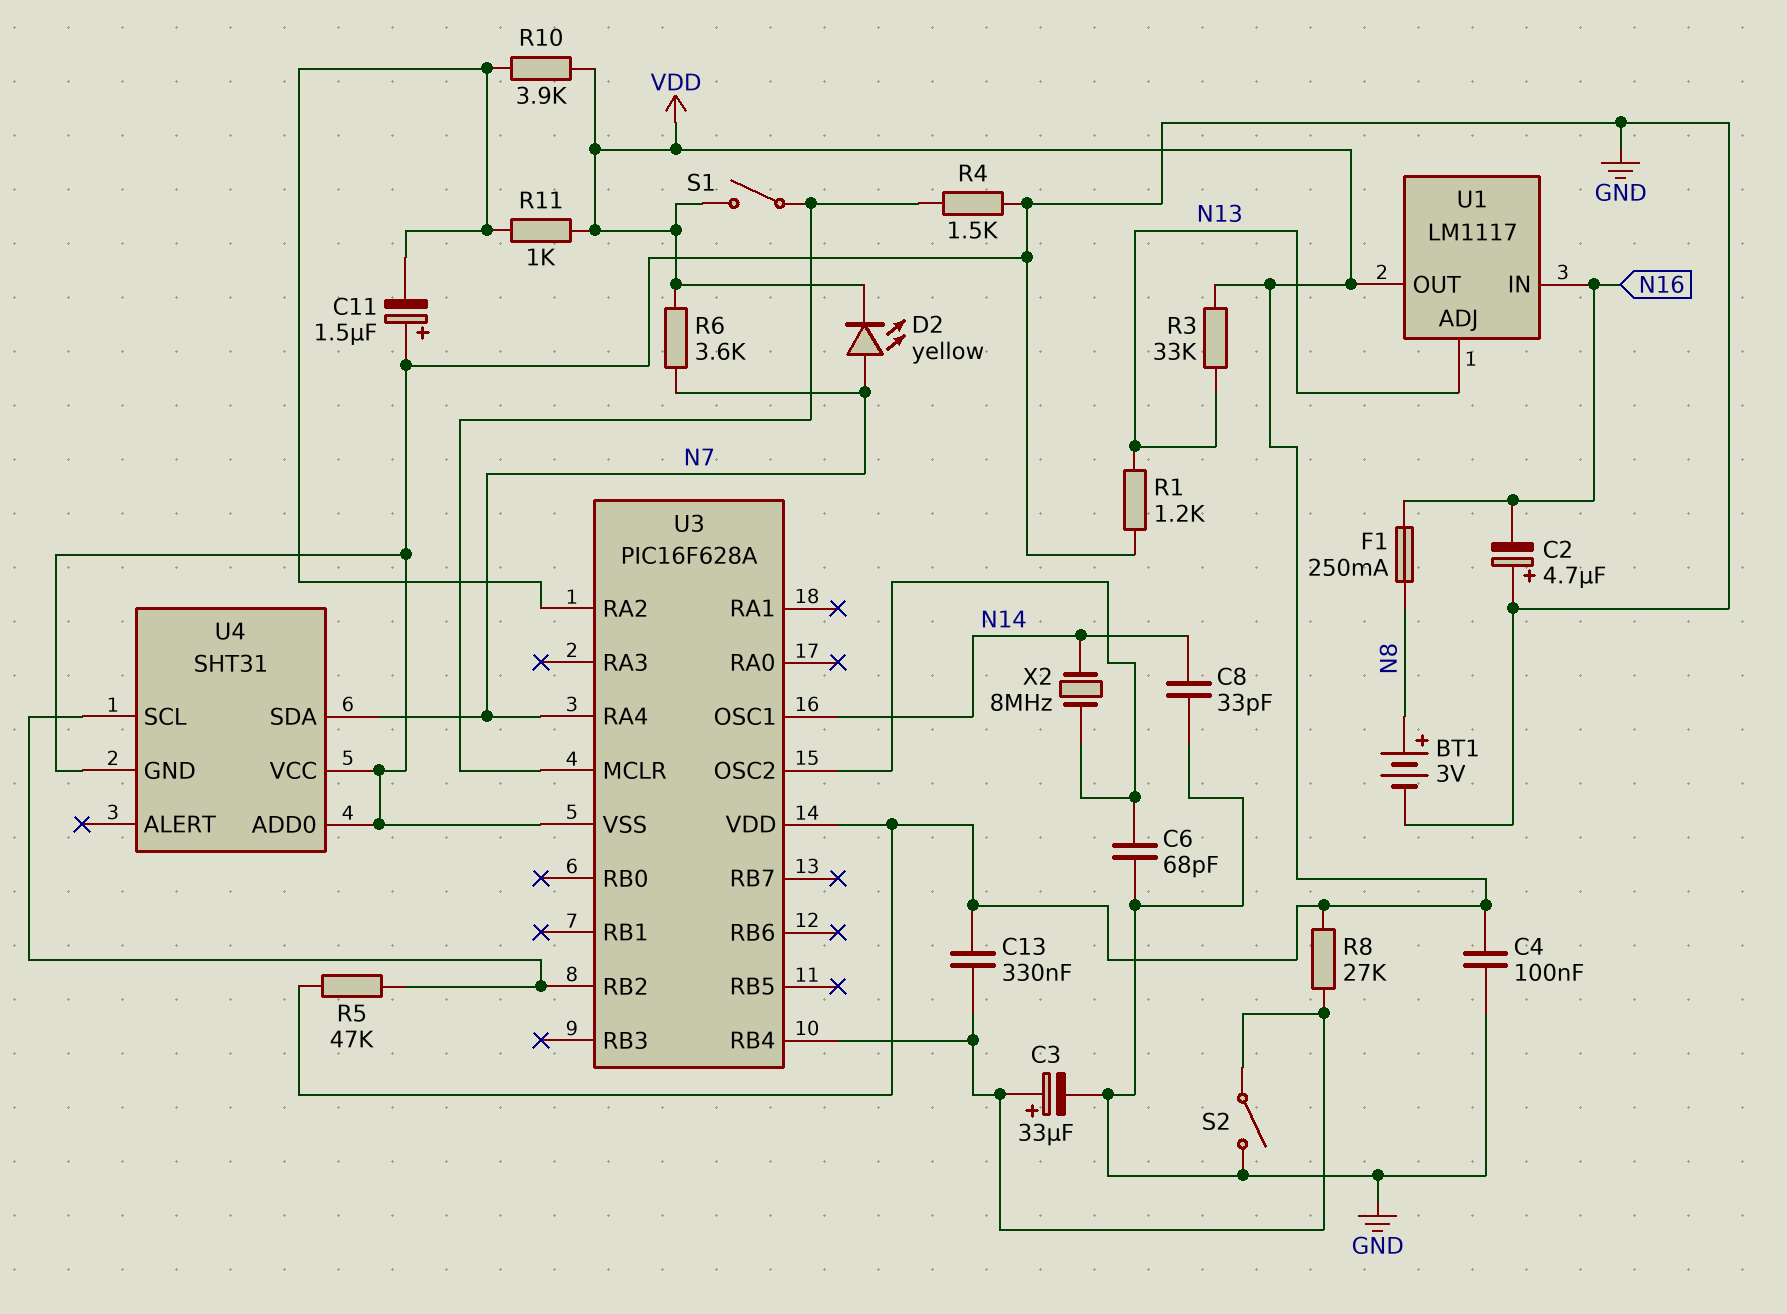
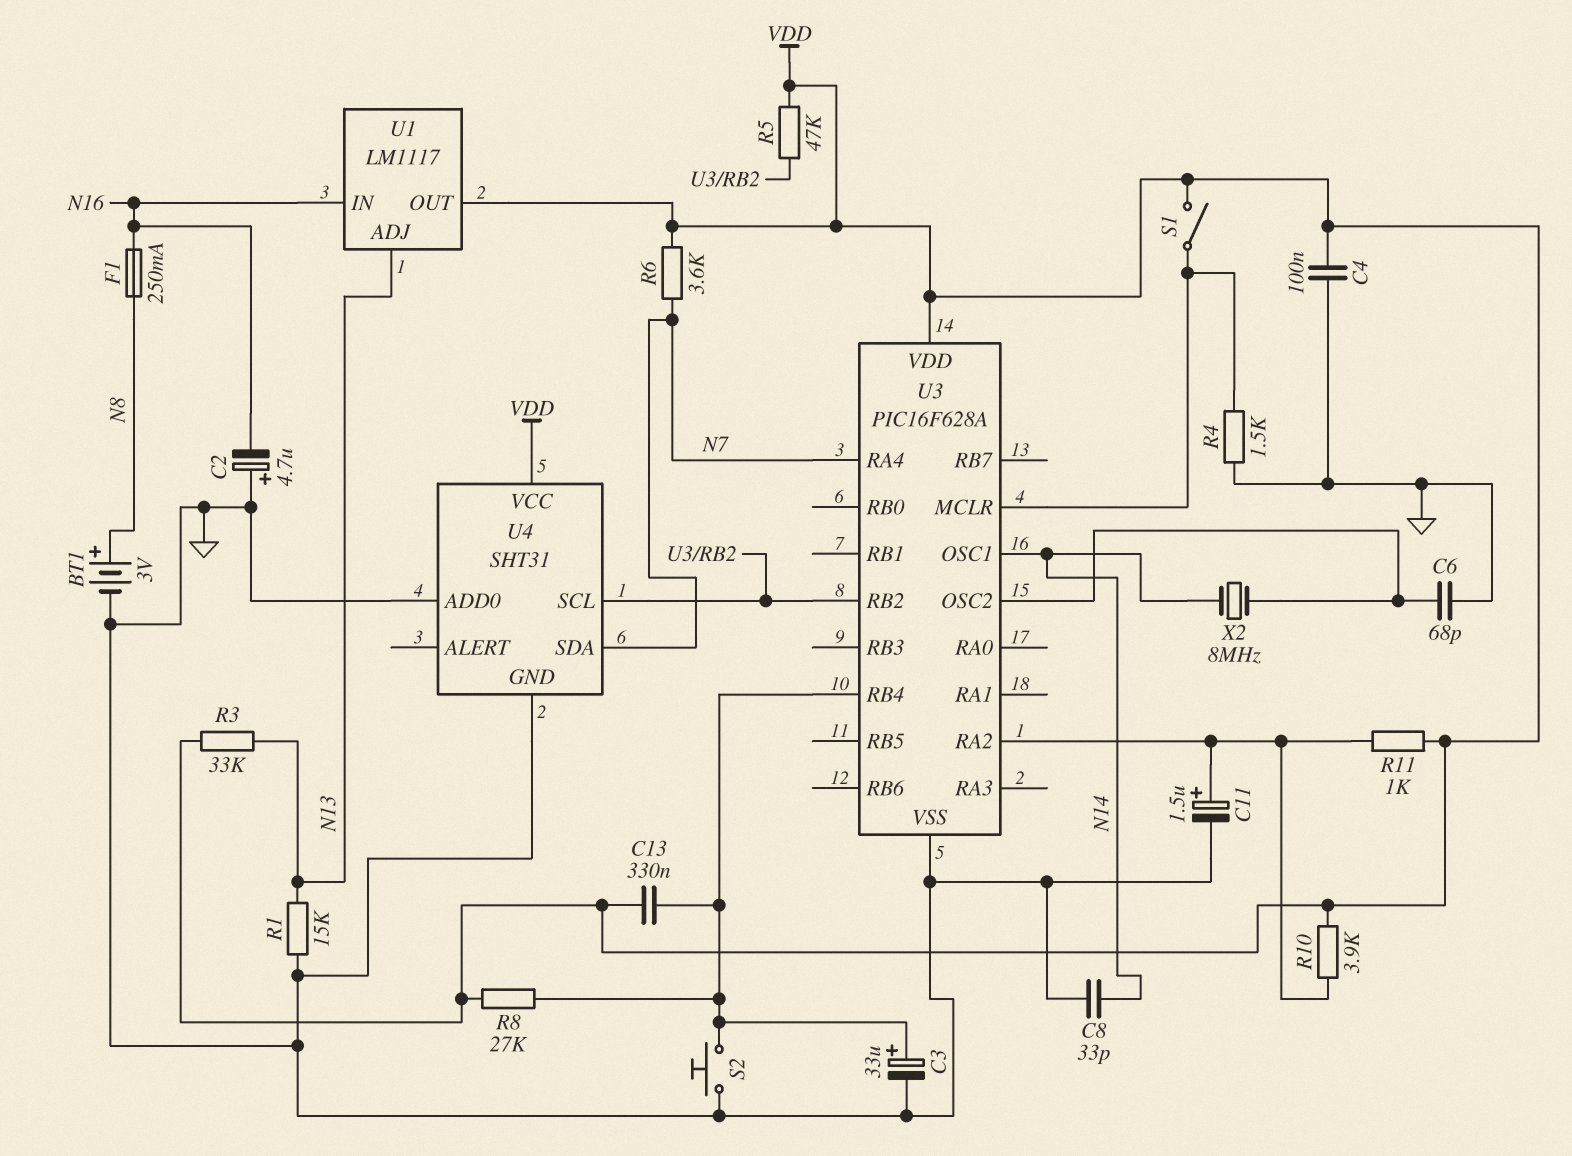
C11: 1.5uF (plus GND, minus U3/RA2) -> 1.5uF (plus U3/RA2, minus GND)
D2: LED yellow (A N7, K VDD) -> none
R1: 1.2k (GND, N13) -> 15k (GND, N13)
S2: switch (GND, U3/RB4) -> button (GND, U3/RB4)
U4 pin VCC: GND -> VDD

